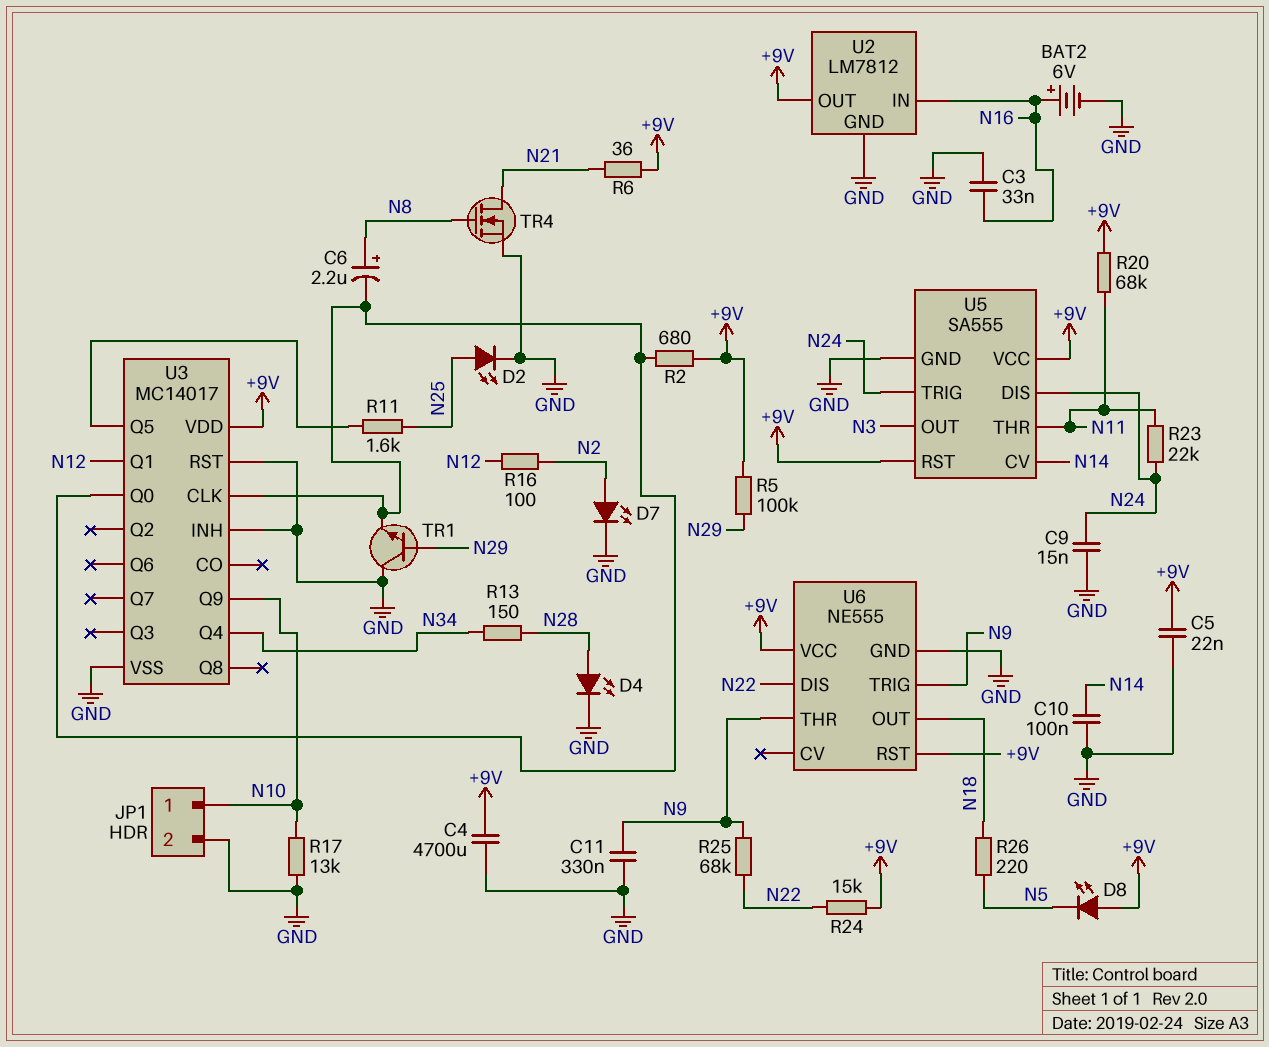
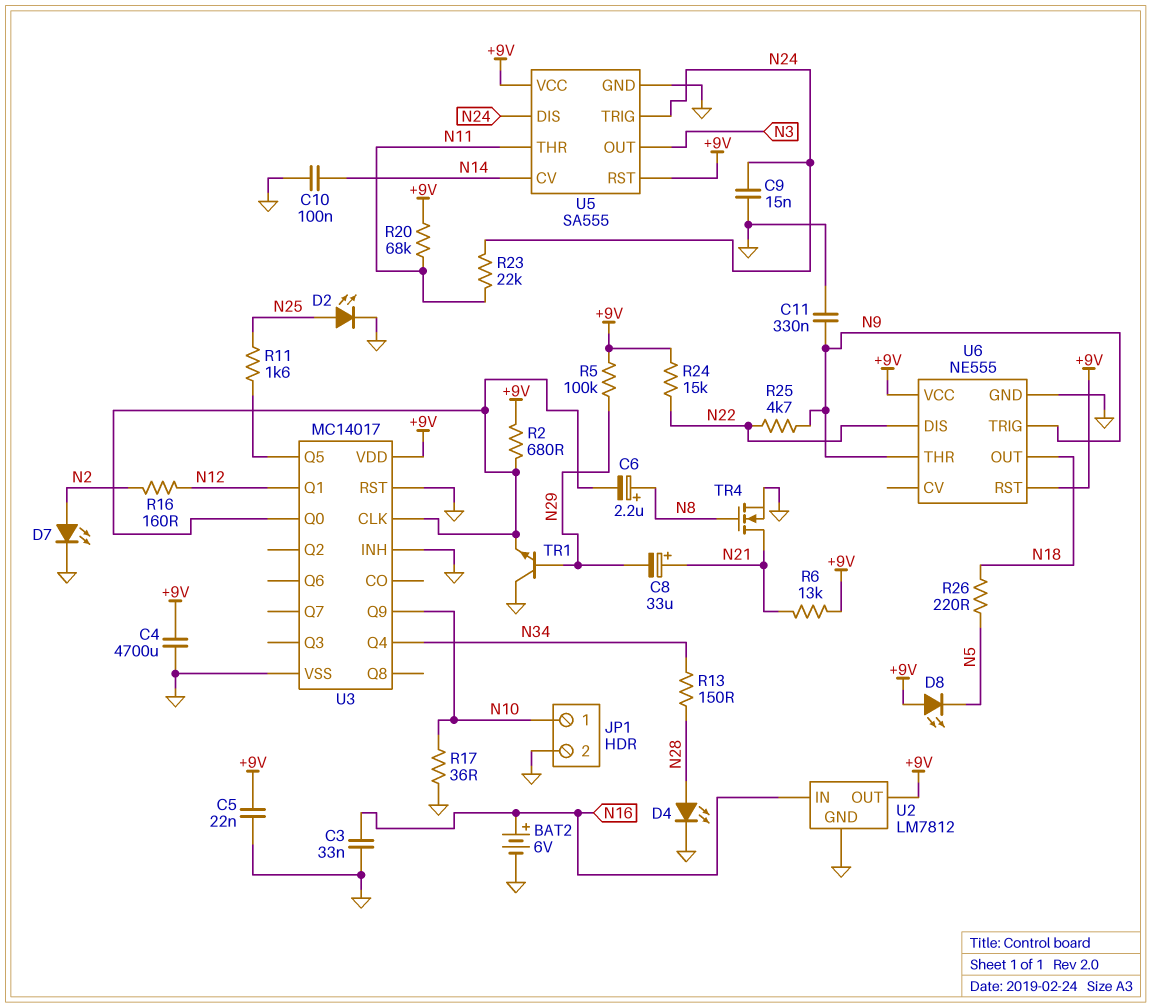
C8: none -> 33uF (plus N21, minus N29)
R6: 36 (+9V, N21) -> 13k (+9V, N21)
R16: 100 (N2, N12) -> 160 (N2, N12)
R17: 13k (GND, N10) -> 36 (GND, N10)
R25: 68k (N9, N22) -> 4.7k (N9, N22)

